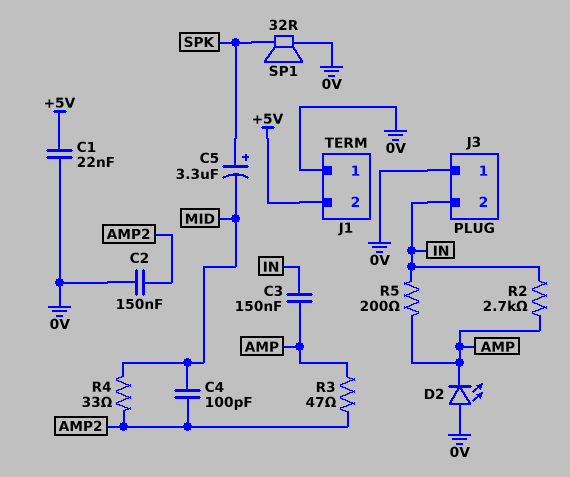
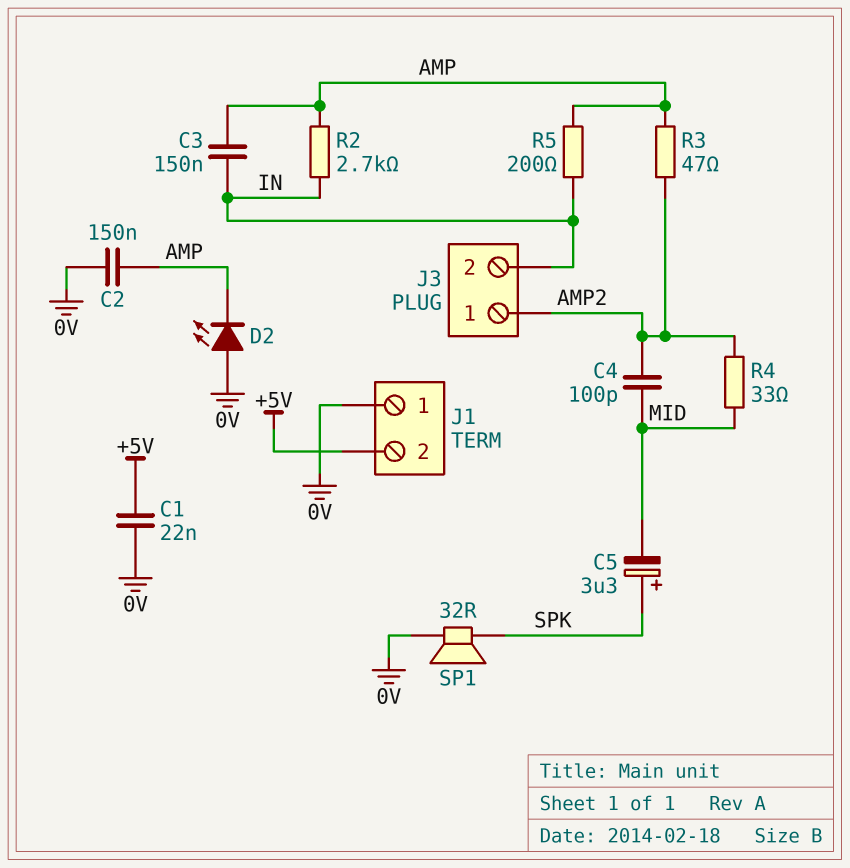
C2: 150nF (0V, AMP2) -> 150nF (0V, AMP)
J3 pin 1: 0V -> AMP2

